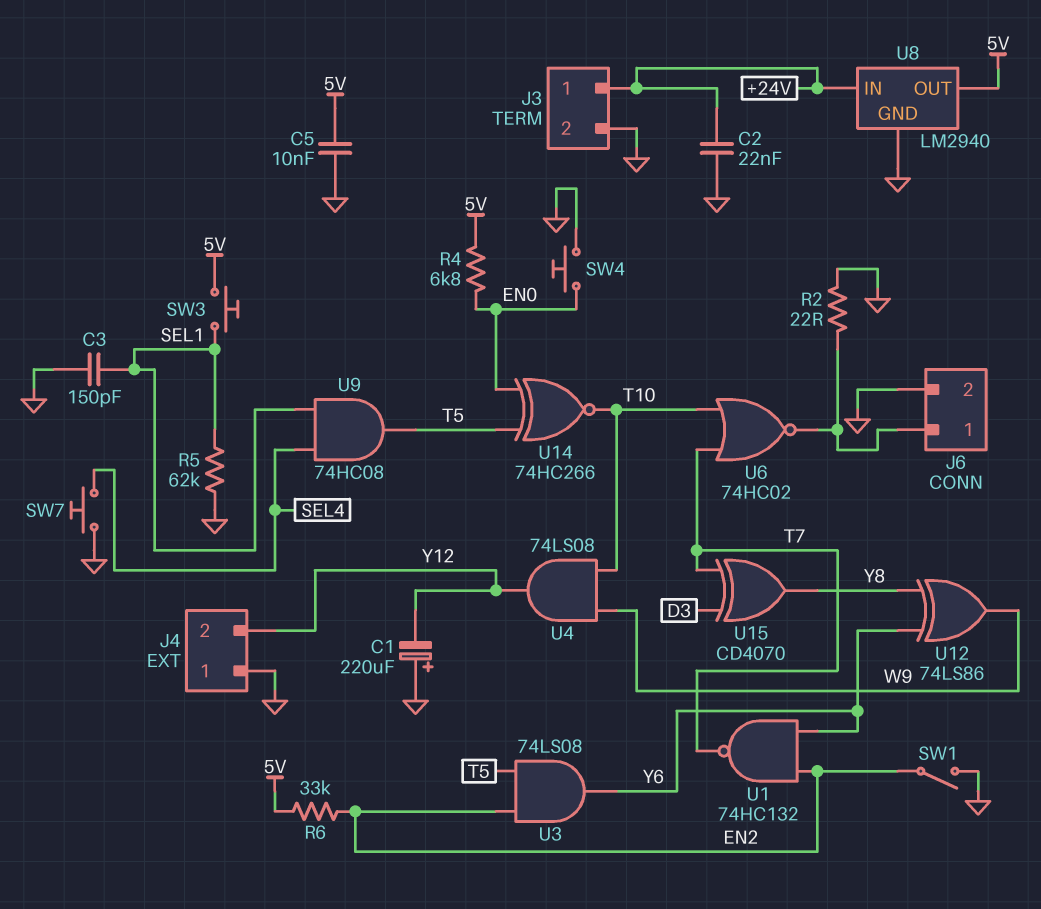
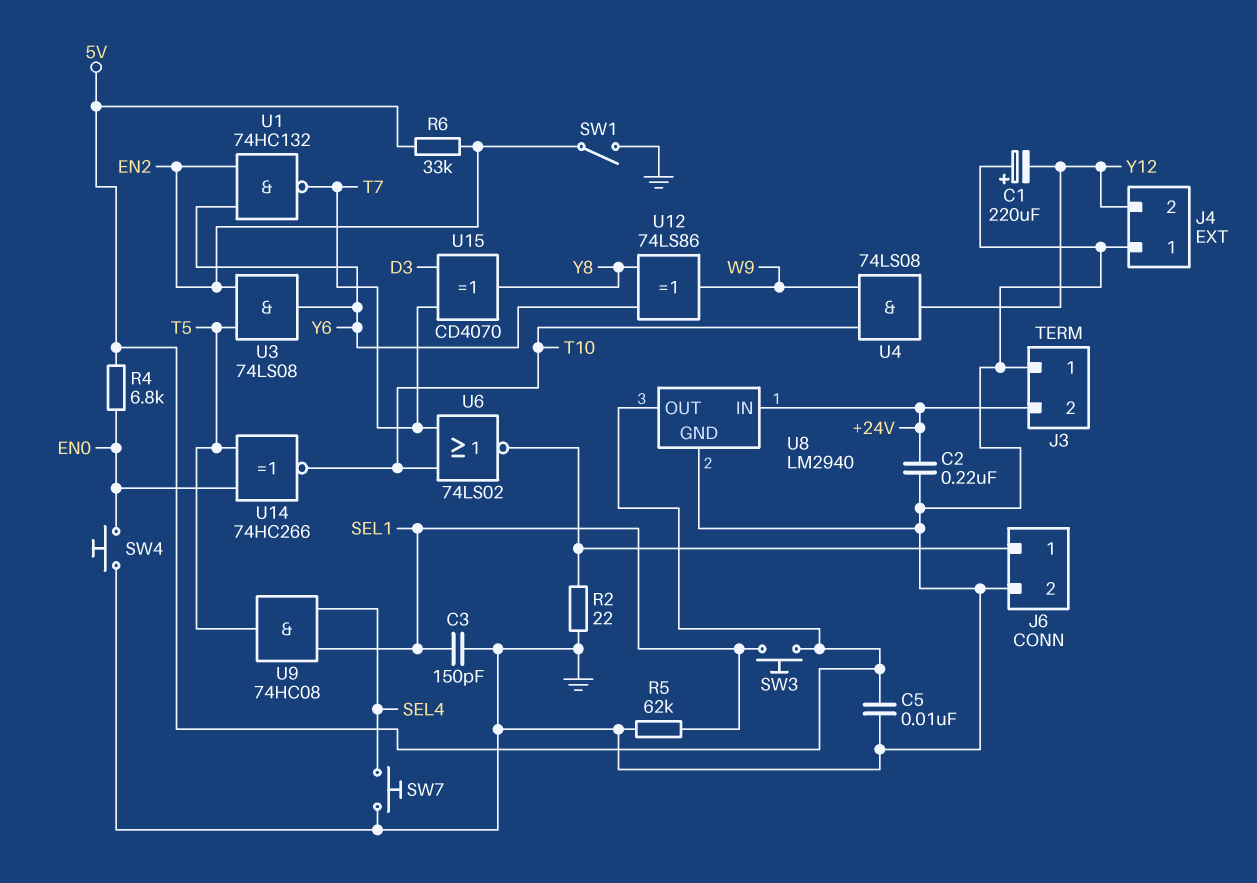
C2: 22nF (+24V, GND) -> 220nF (+24V, GND)
J3 pin 1: +24V -> GND
J3 pin 2: GND -> +24V
U6: NOR 74HC02 (in T7, in T10, out J6/1) -> NOR 74LS02 (in T7, in T10, out J6/1)

